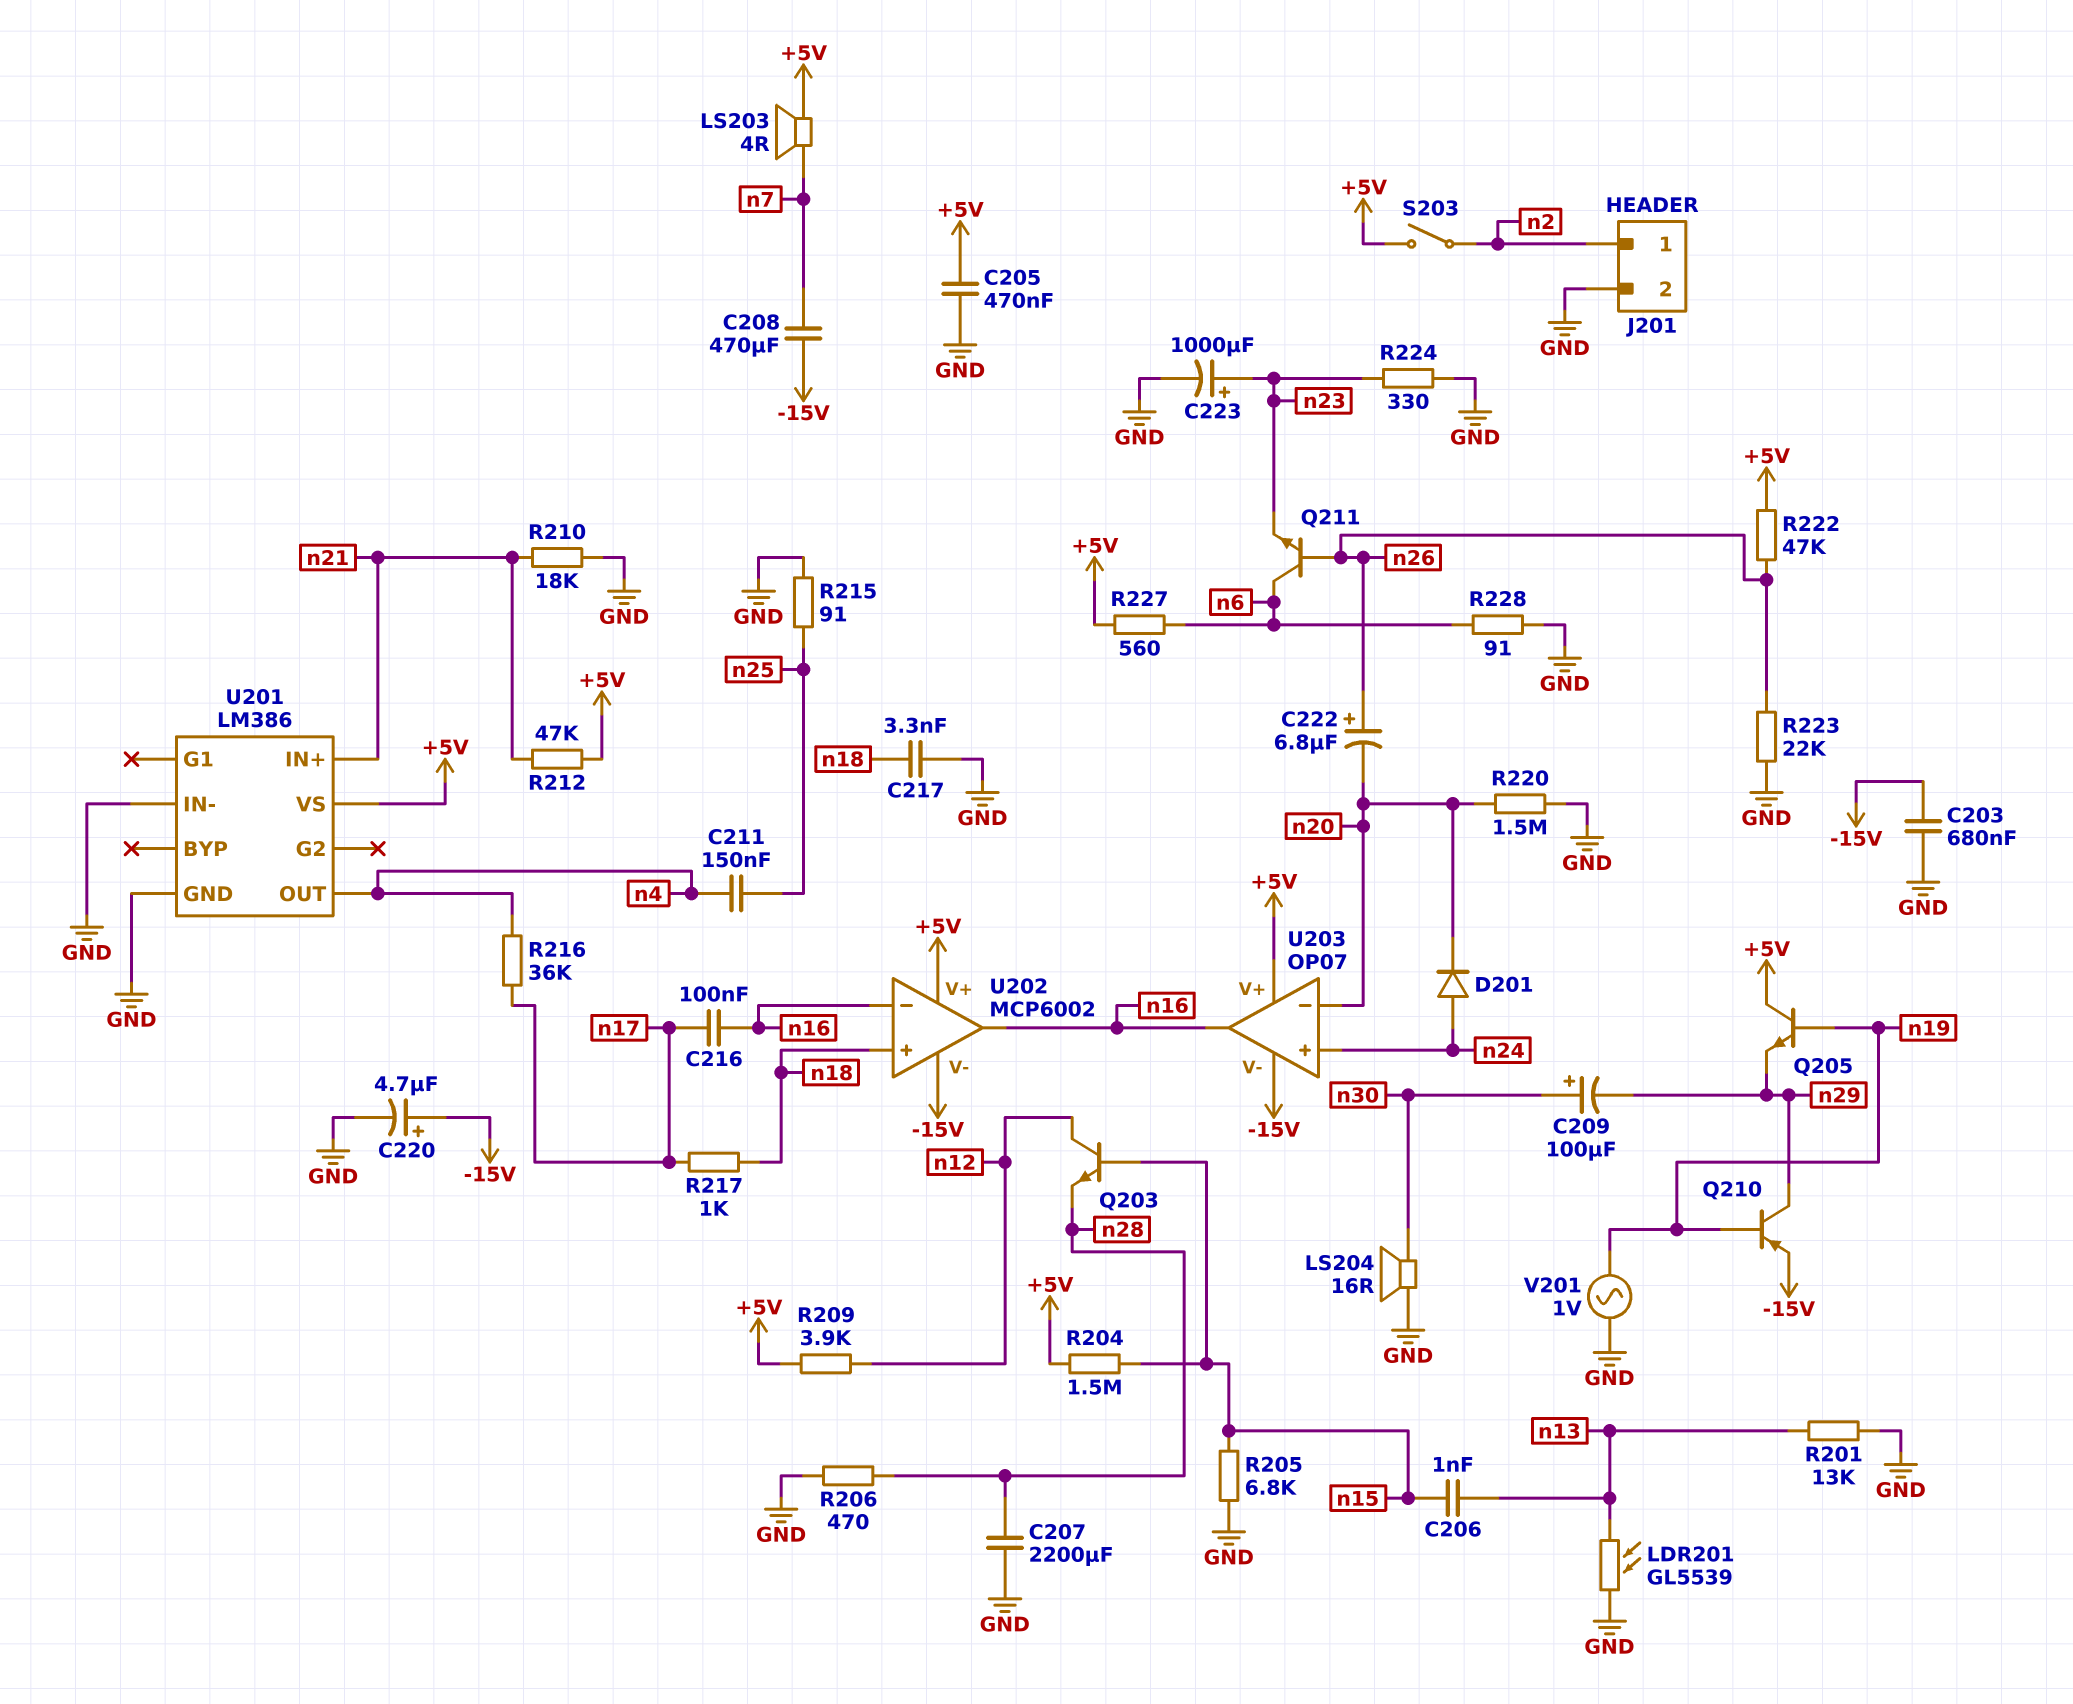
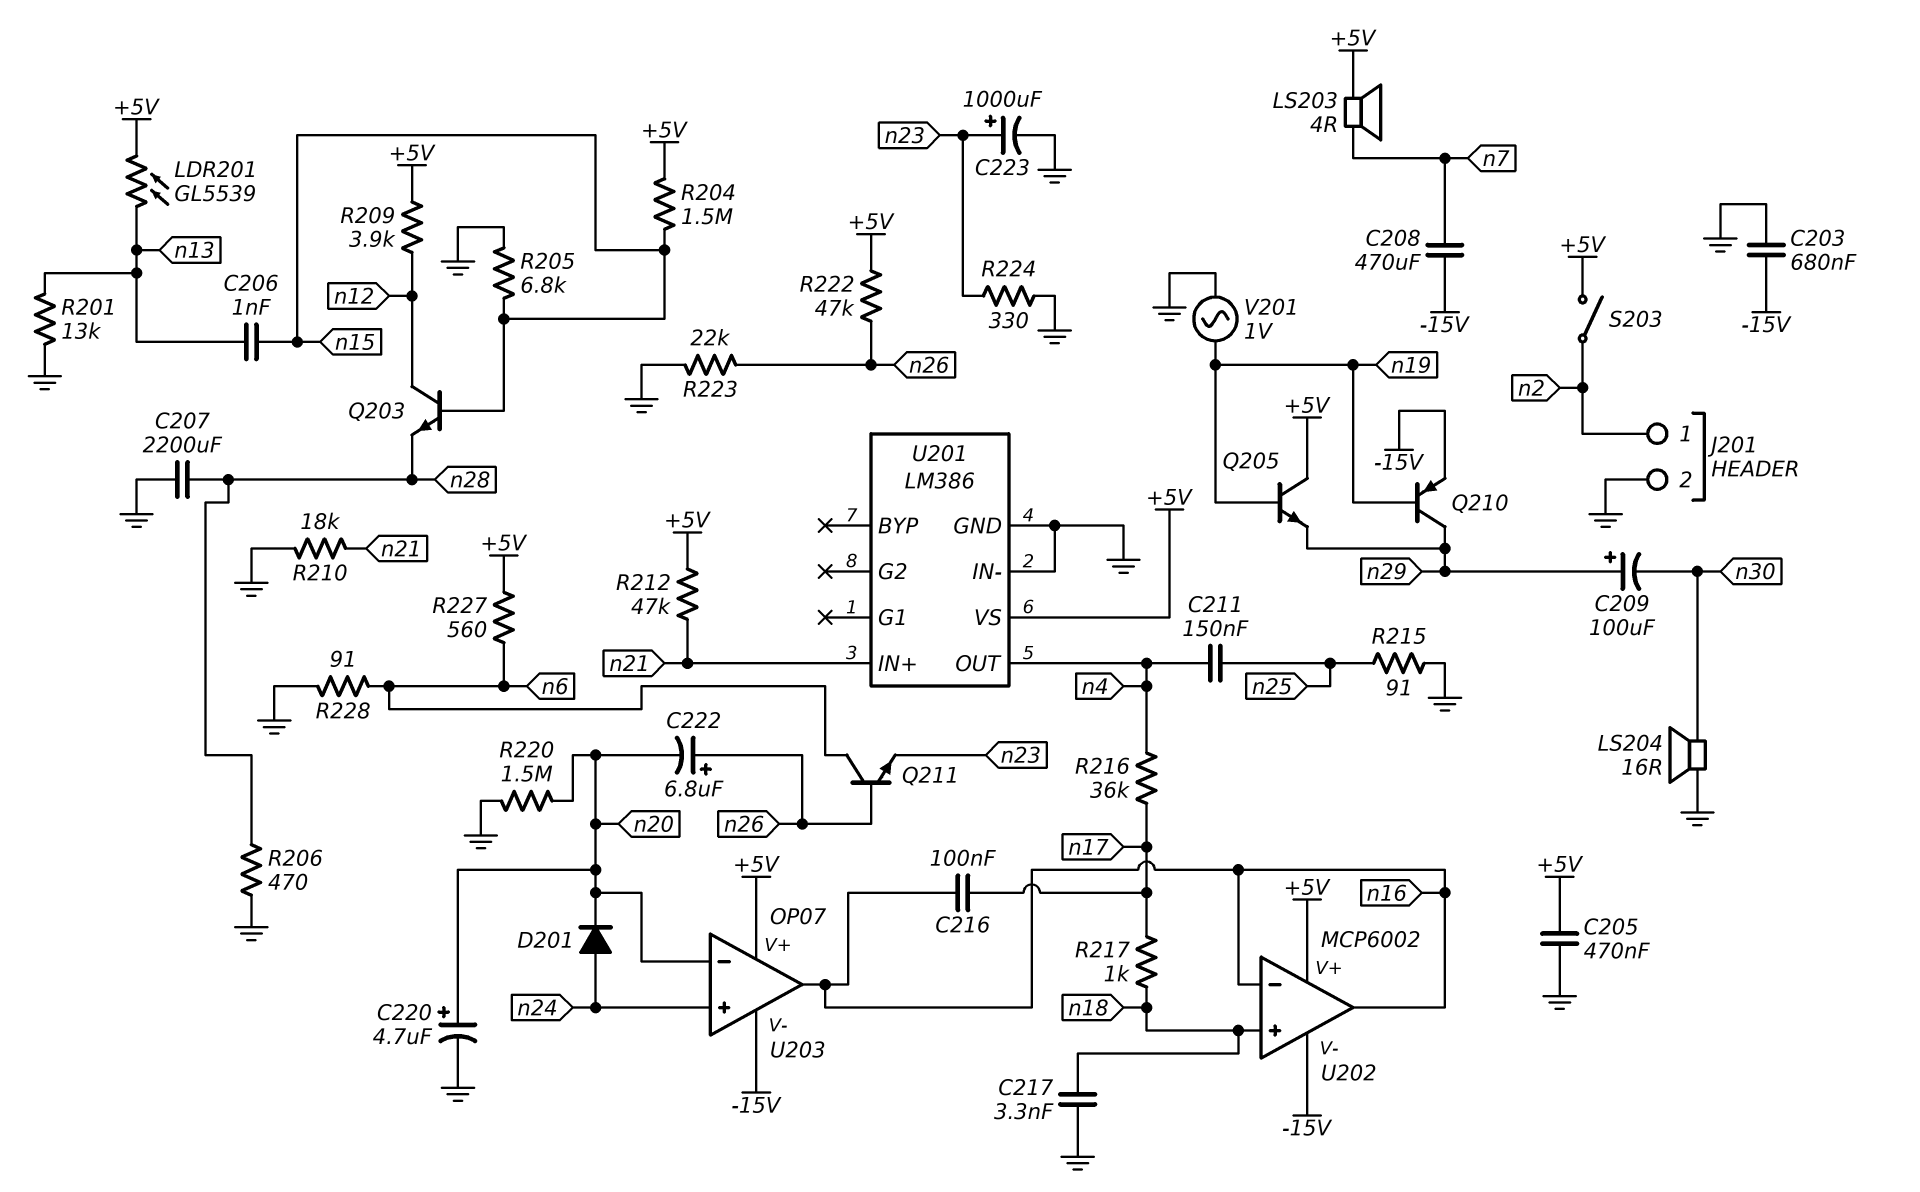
C209: 100uF (plus n30, minus n29) -> 100uF (plus n29, minus n30)
C220: 4.7uF (plus -15V, minus GND) -> 4.7uF (plus n20, minus GND)
LDR201: GL5539 (GND, n13) -> GL5539 (+5V, n13)

